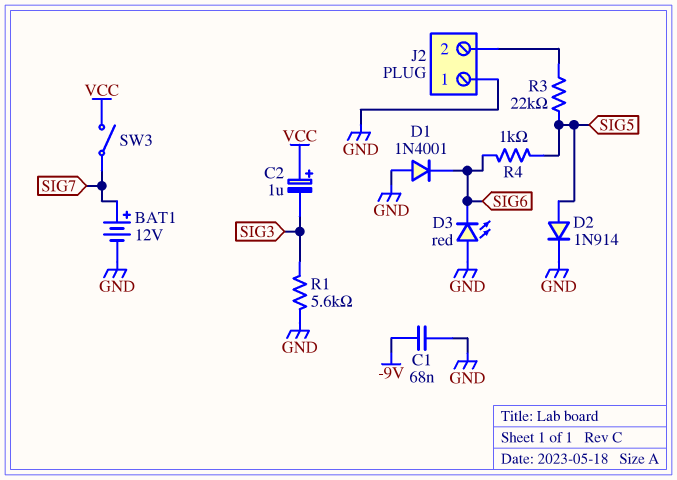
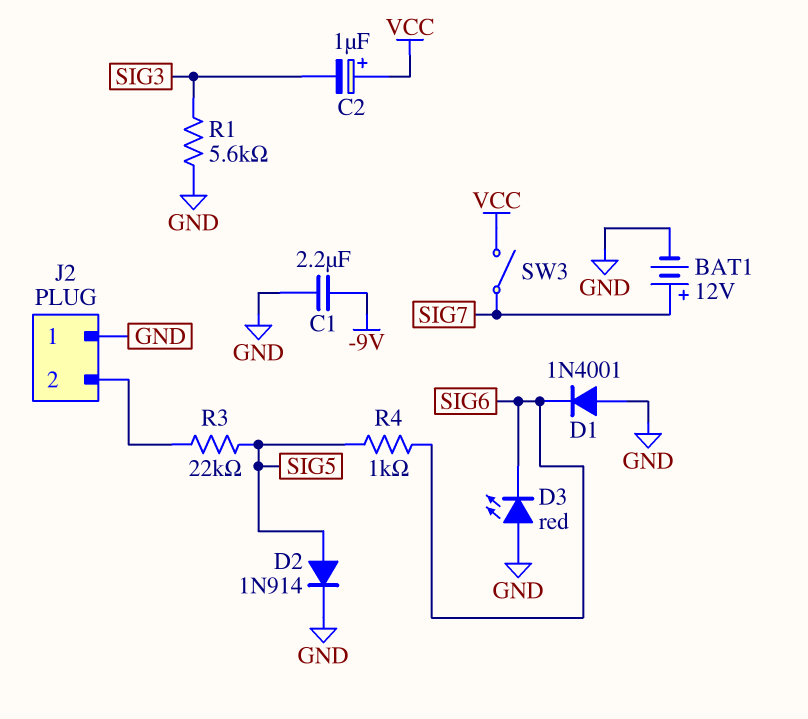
C1: 68nF (-9V, GND) -> 2.2uF (-9V, GND)

